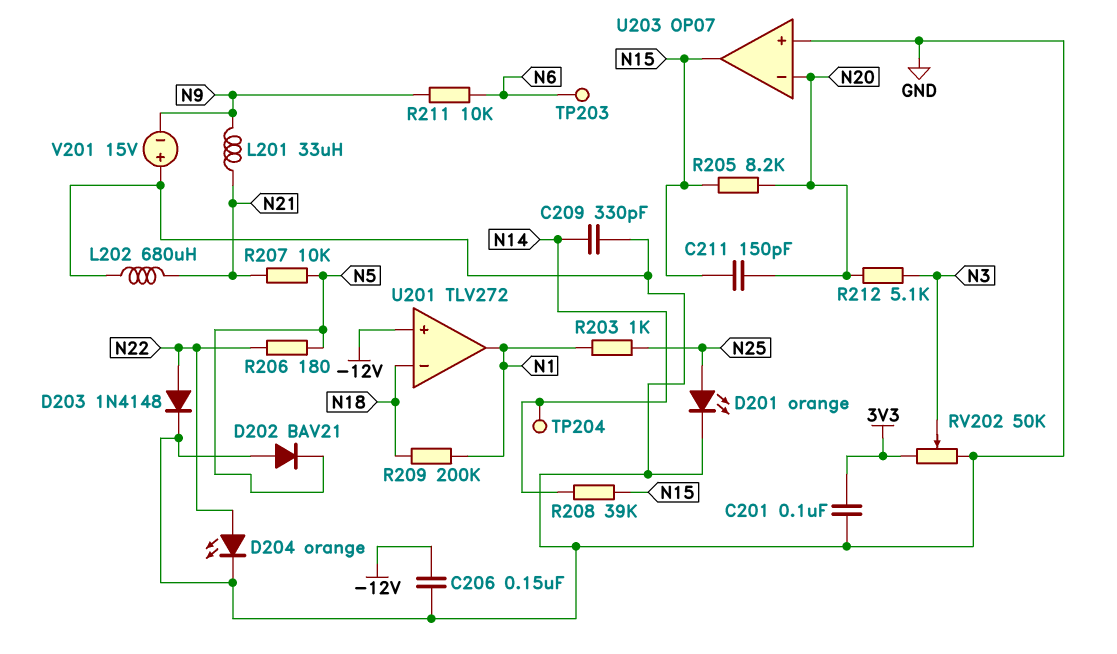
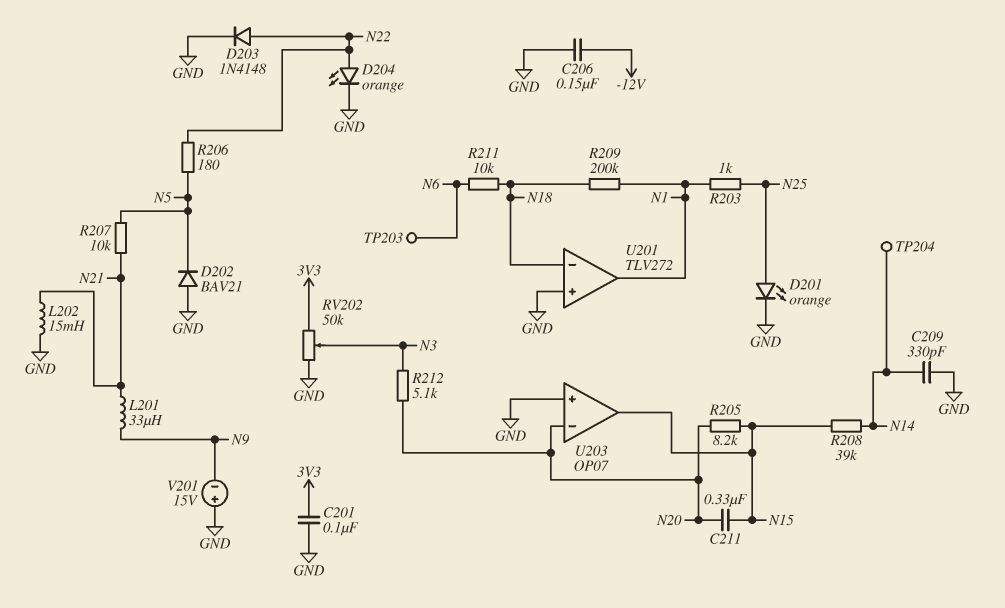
C211: 150pF (N15, N20) -> 330nF (N15, N20)
L202: 680uH (GND, N21) -> 15mH (GND, N21)
R211: 10k (N6, N9) -> 10k (N6, N18)
U201 pin in+: -12V -> GND

